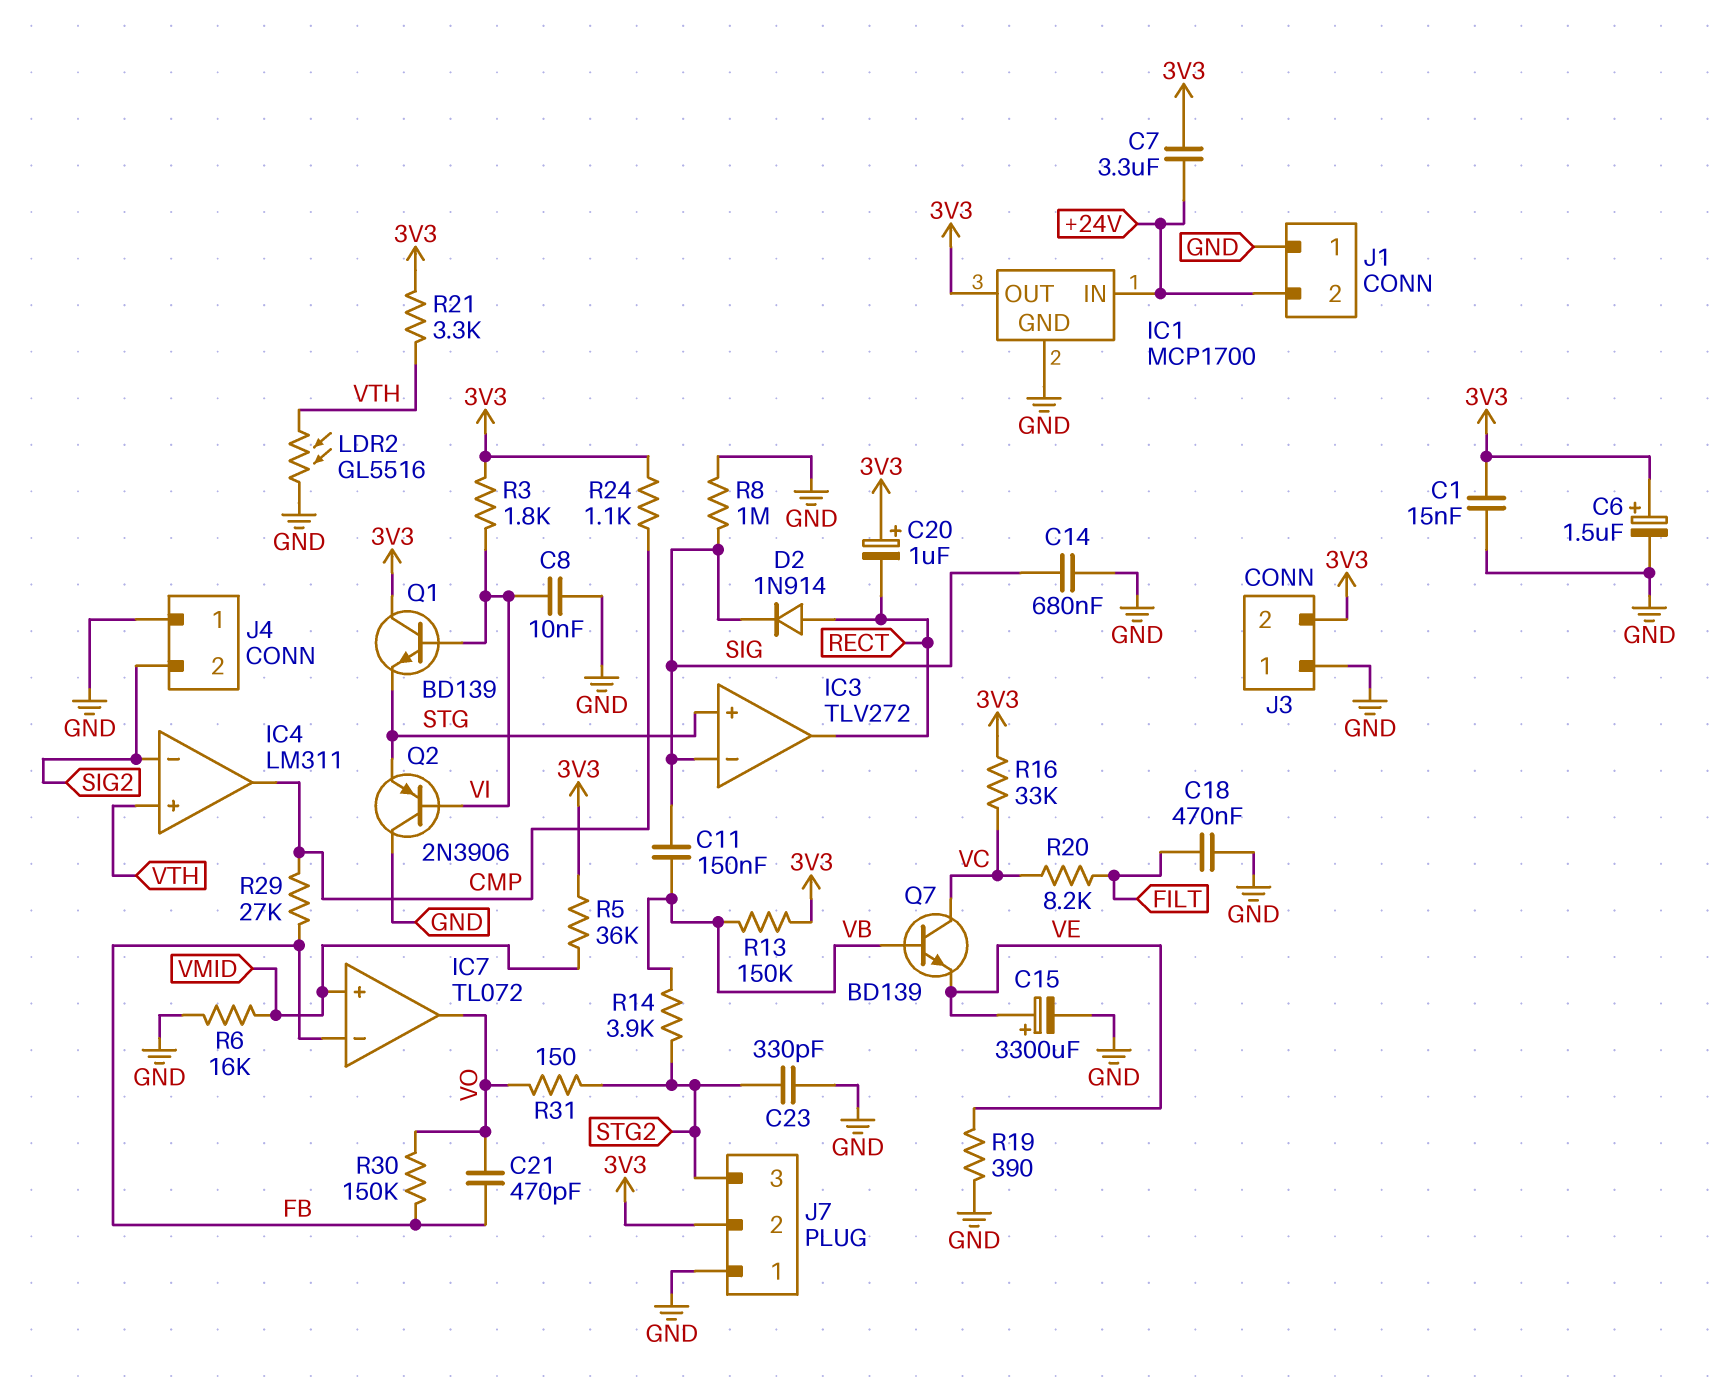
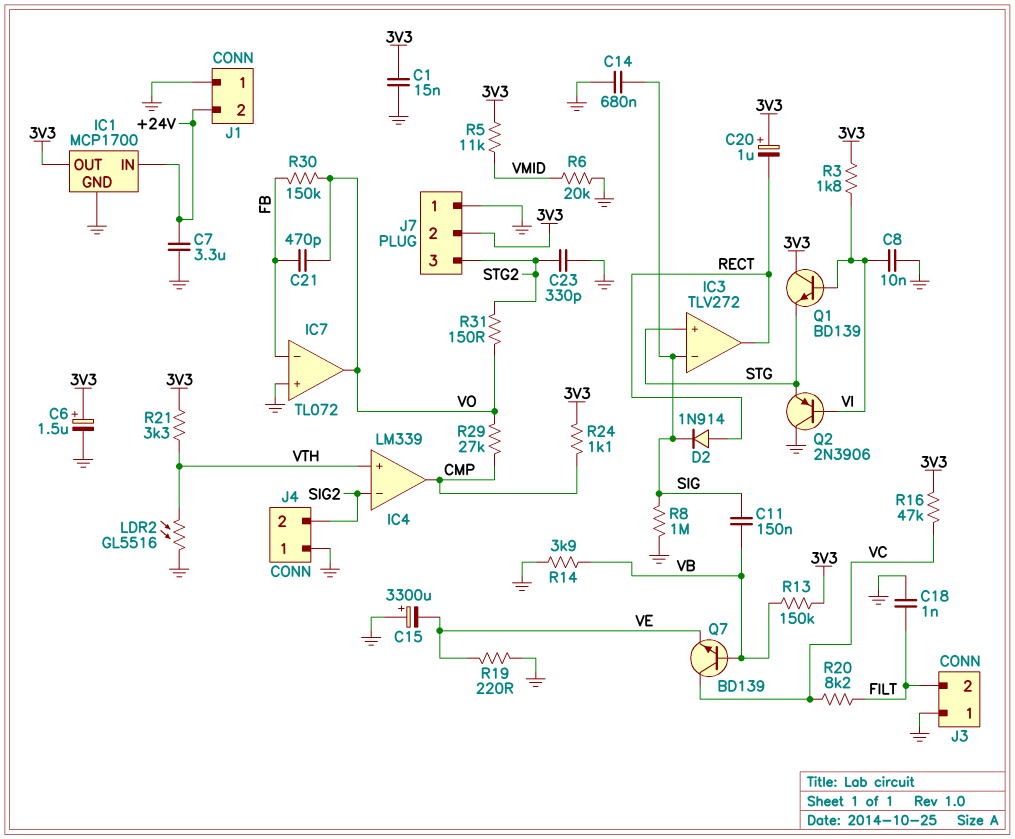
C7: 3.3uF (+24V, 3V3) -> 3.3uF (+24V, GND)
C15: 3300uF (plus VE, minus GND) -> 3300uF (plus GND, minus VE)
C18: 470nF (FILT, GND) -> 1nF (FILT, GND)
IC4: LM311 -> LM339
IC7 pin in+: VMID -> GND
J3 pin 2: 3V3 -> FILT
R5: 36k (3V3, VMID) -> 11k (3V3, VMID)
R6: 16k (GND, VMID) -> 20k (GND, VMID)
R14: 3.9k (STG2, VB) -> 3.9k (GND, VB)
R16: 33k (3V3, VC) -> 47k (3V3, VC)
R19: 390 (GND, VE) -> 220 (GND, VE)
R29: 27k (CMP, FB) -> 27k (CMP, VO)

